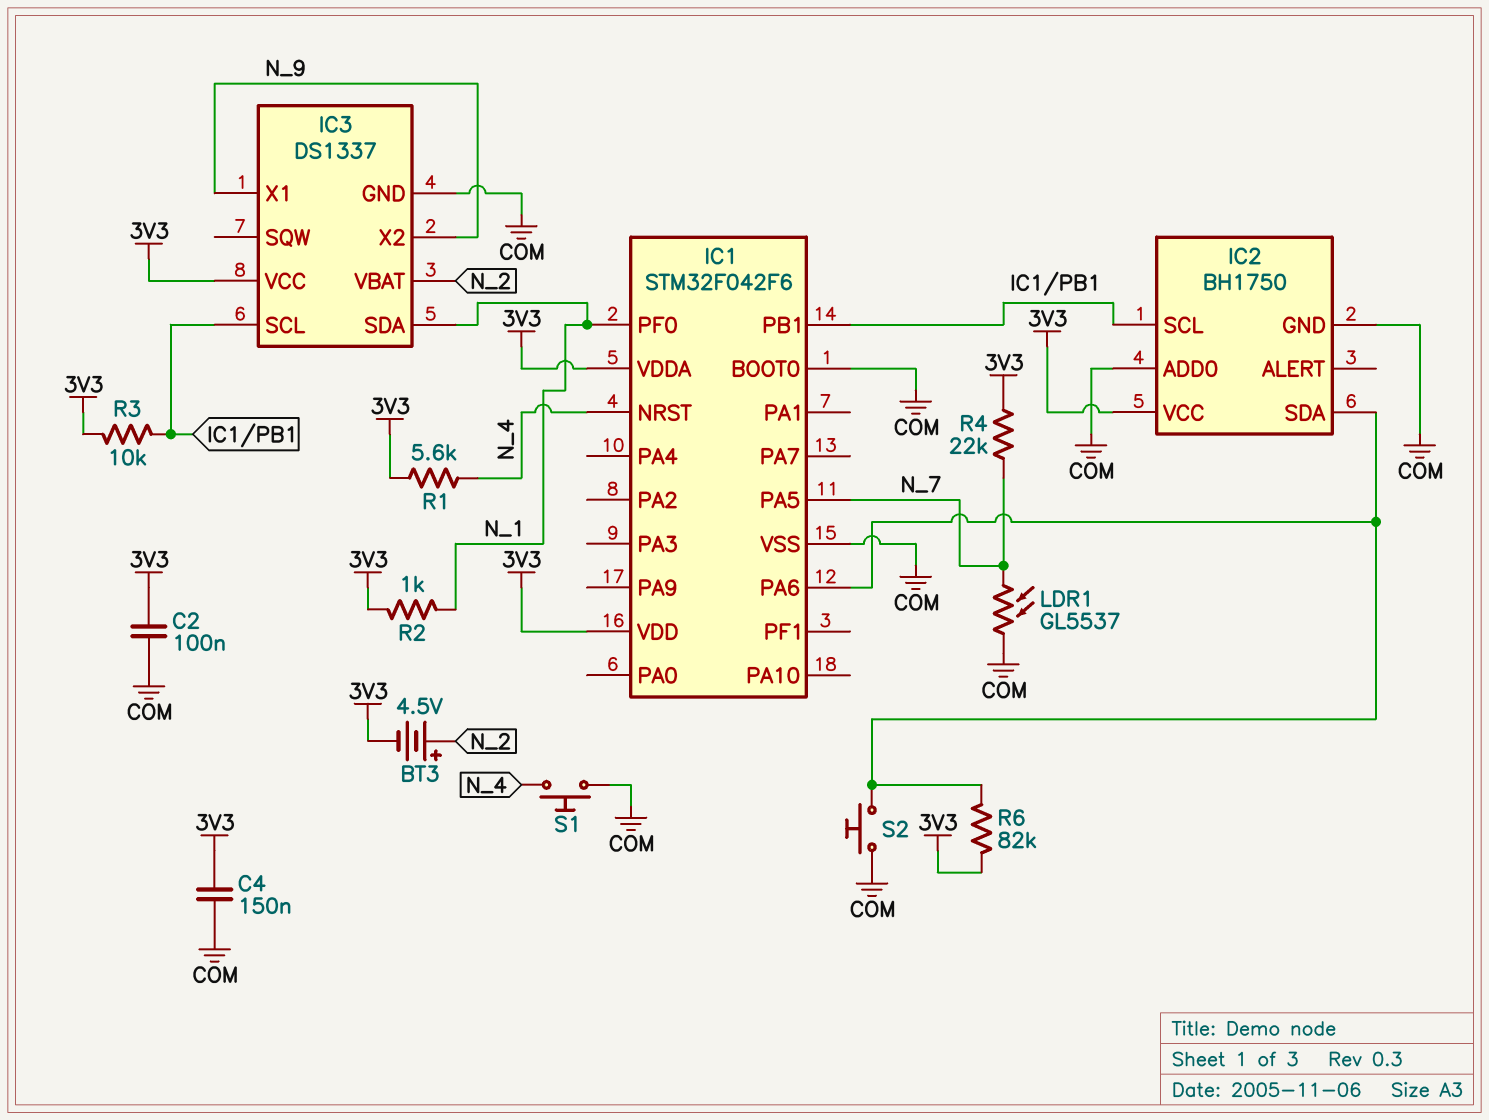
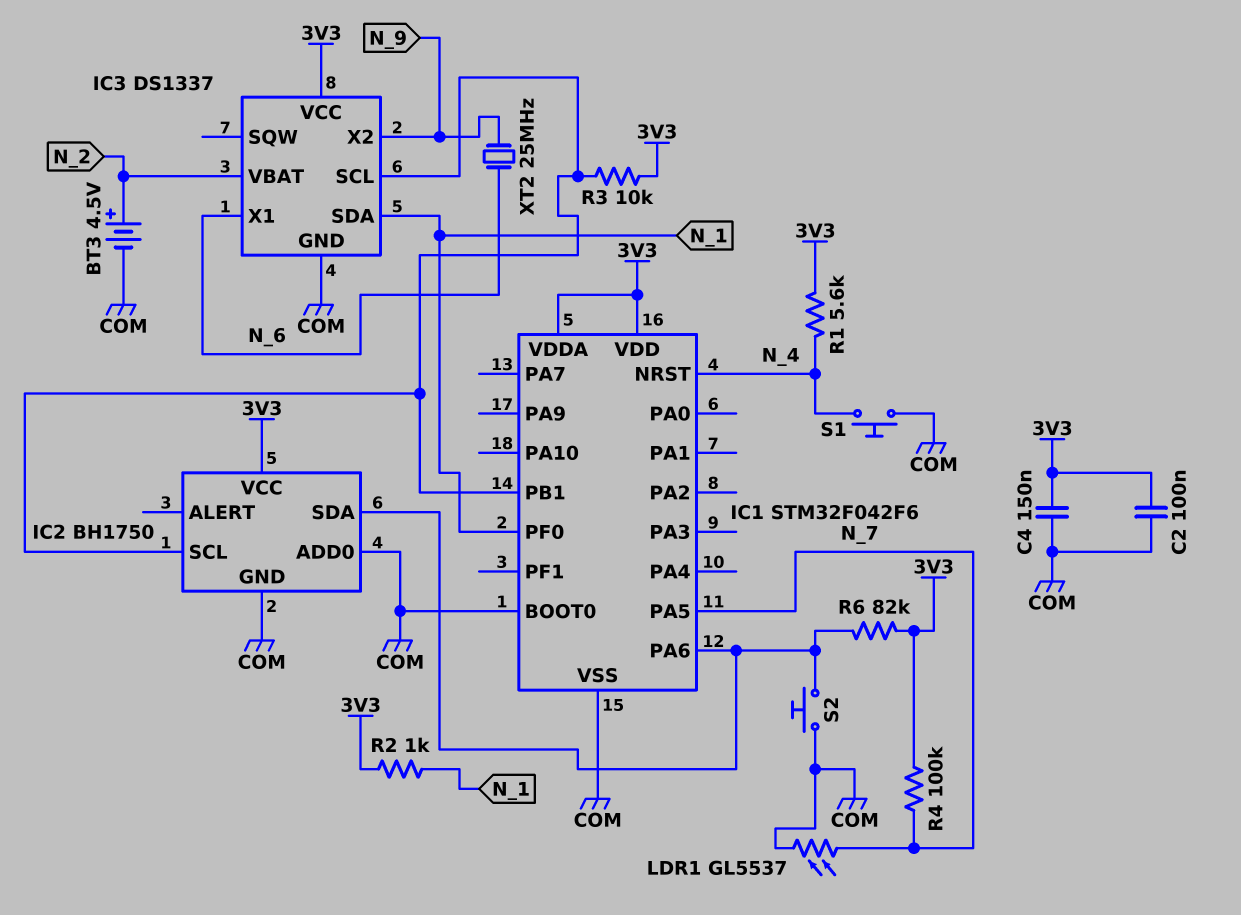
BT3: 4.5V (plus N_2, minus 3V3) -> 4.5V (plus N_2, minus COM)
IC3 pin X1: N_9 -> N_6
R4: 22k (3V3, N_7) -> 100k (3V3, N_7)
XT2: none -> 25MHz (N_6, N_9)

